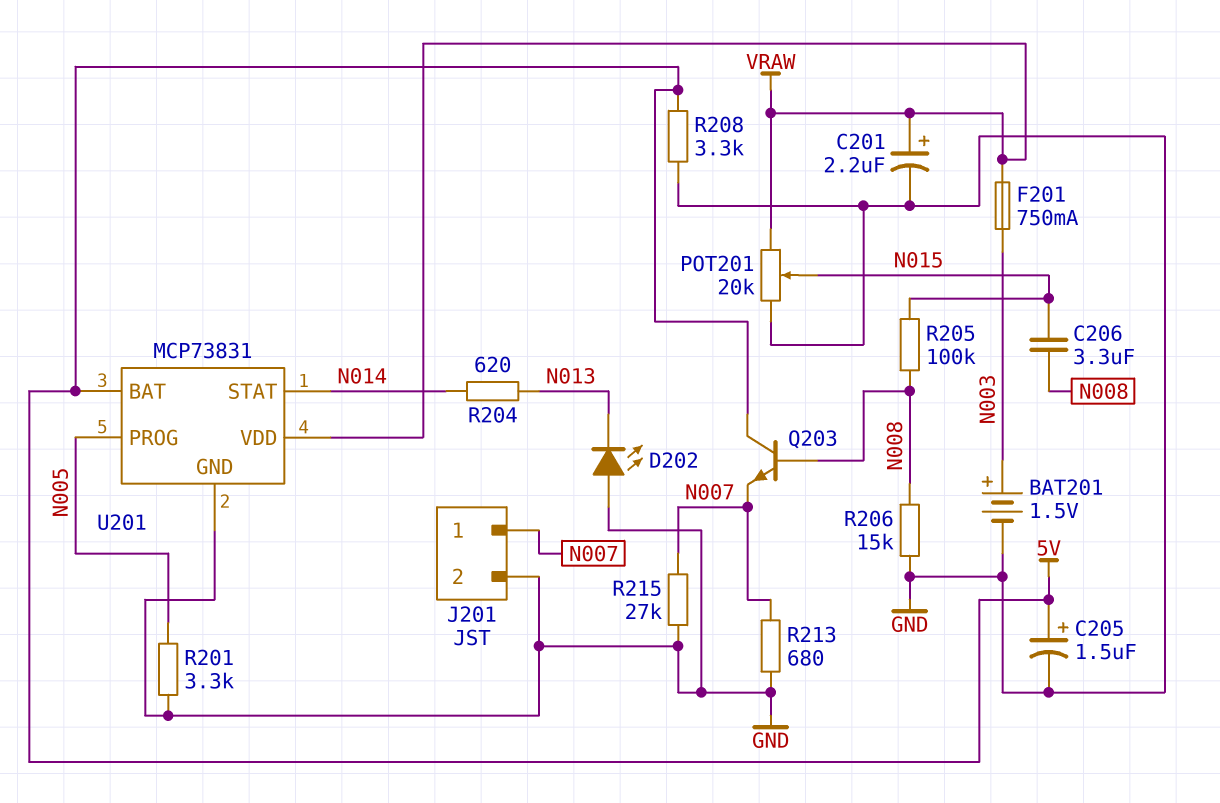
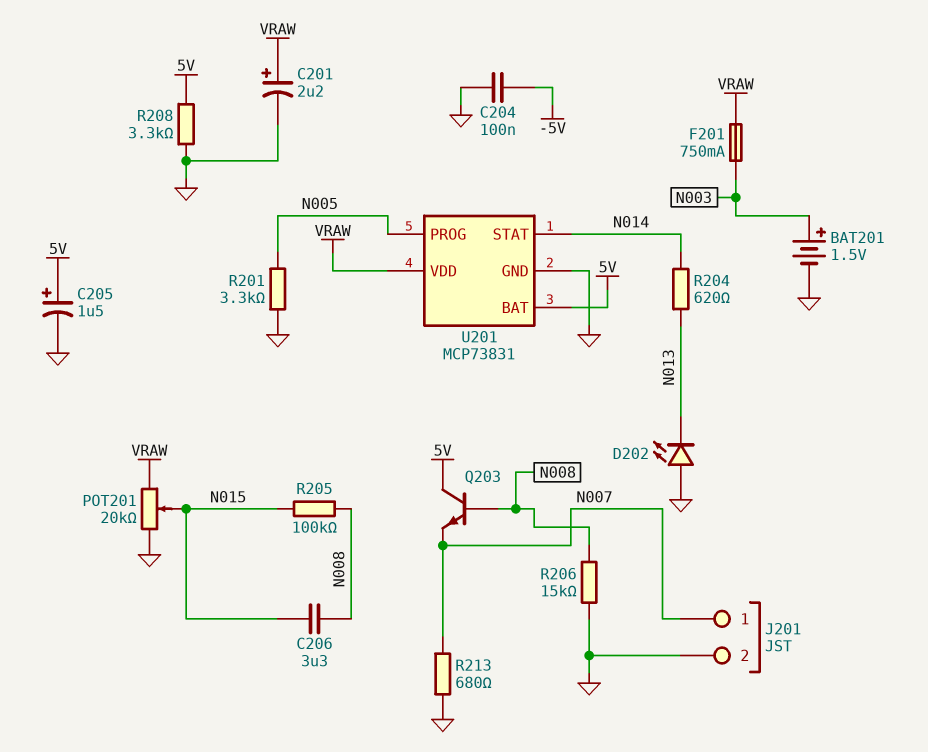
C204: none -> 100nF (-5V, GND)
R215: 27k (GND, N007) -> none

